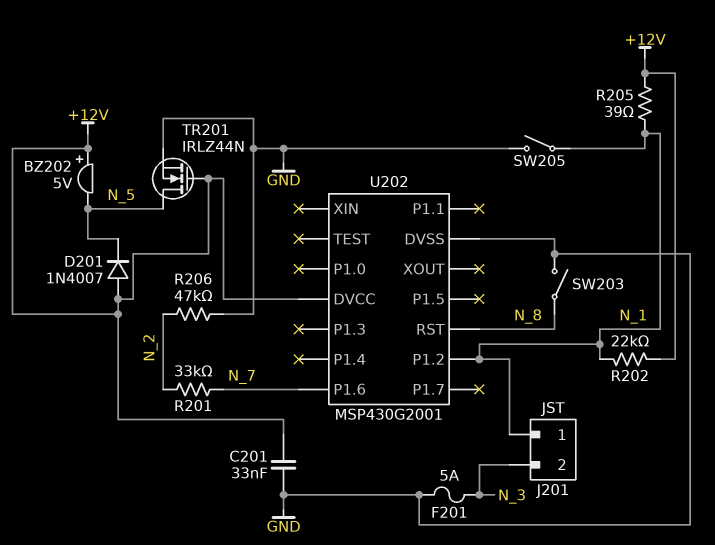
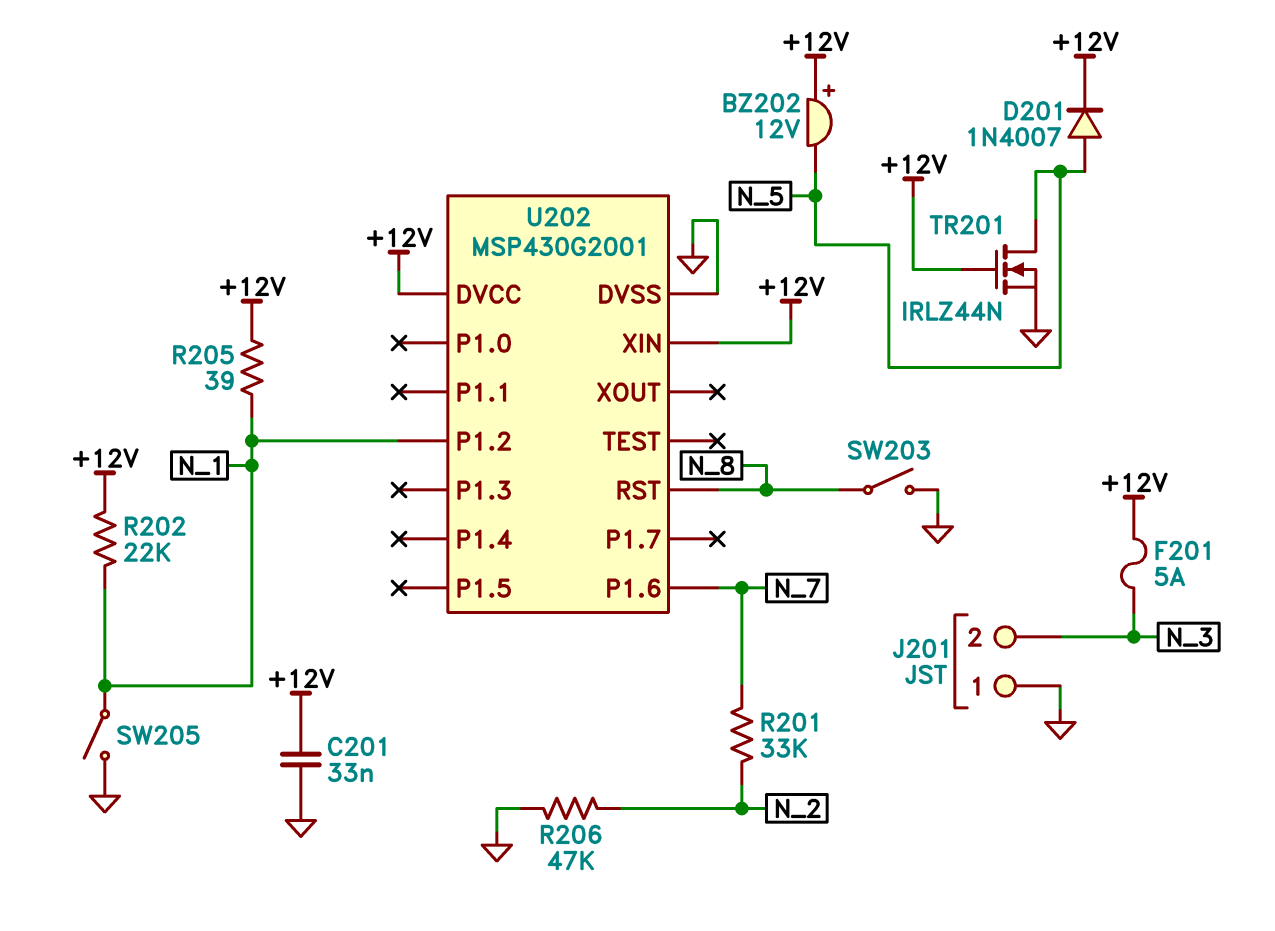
BZ202: buzzer 5V (plus +12V, minus N_5) -> buzzer 12V (plus +12V, minus N_5)
D201: diode 1N4007 (A +12V, K N_5) -> diode 1N4007 (A N_5, K +12V)
F201: 5A (GND, N_3) -> 5A (+12V, N_3)
J201 pin 1: N_1 -> GND
U202 pin XIN: none -> +12V

